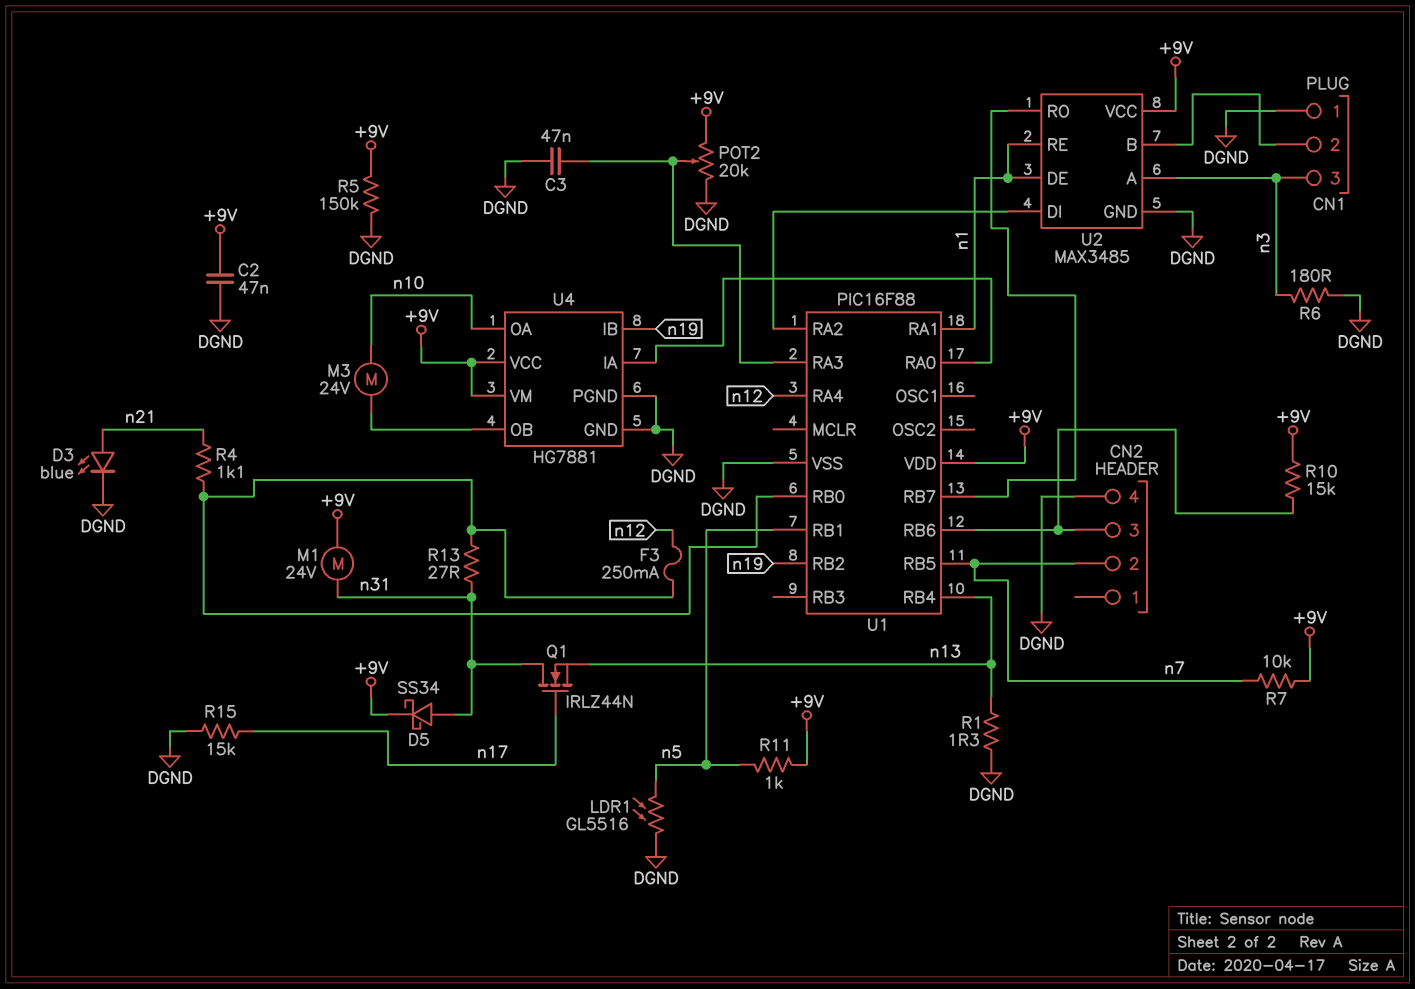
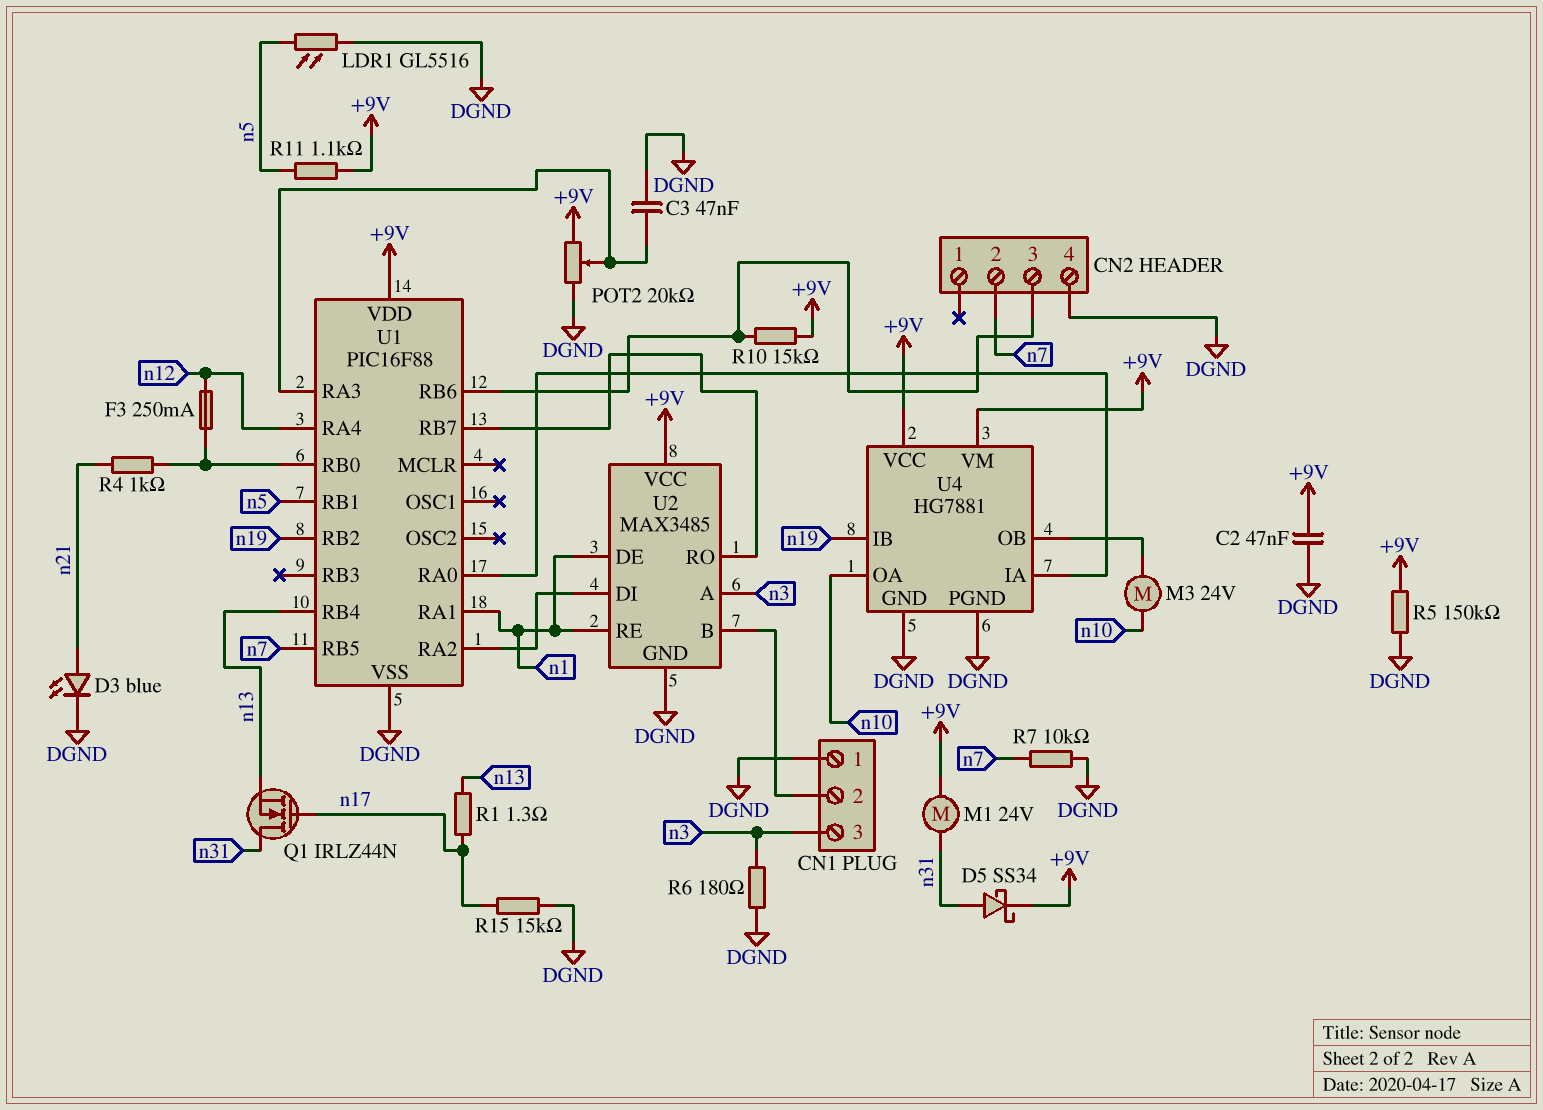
R1: 1.3 (DGND, n13) -> 1.3 (n13, n17)
R4: 1.1k (U1/RB0, n21) -> 1k (U1/RB0, n21)
R7: 10k (+9V, n7) -> 10k (DGND, n7)
R11: 1k (+9V, n5) -> 1.1k (+9V, n5)
R13: 27 (U1/RB0, n31) -> none

